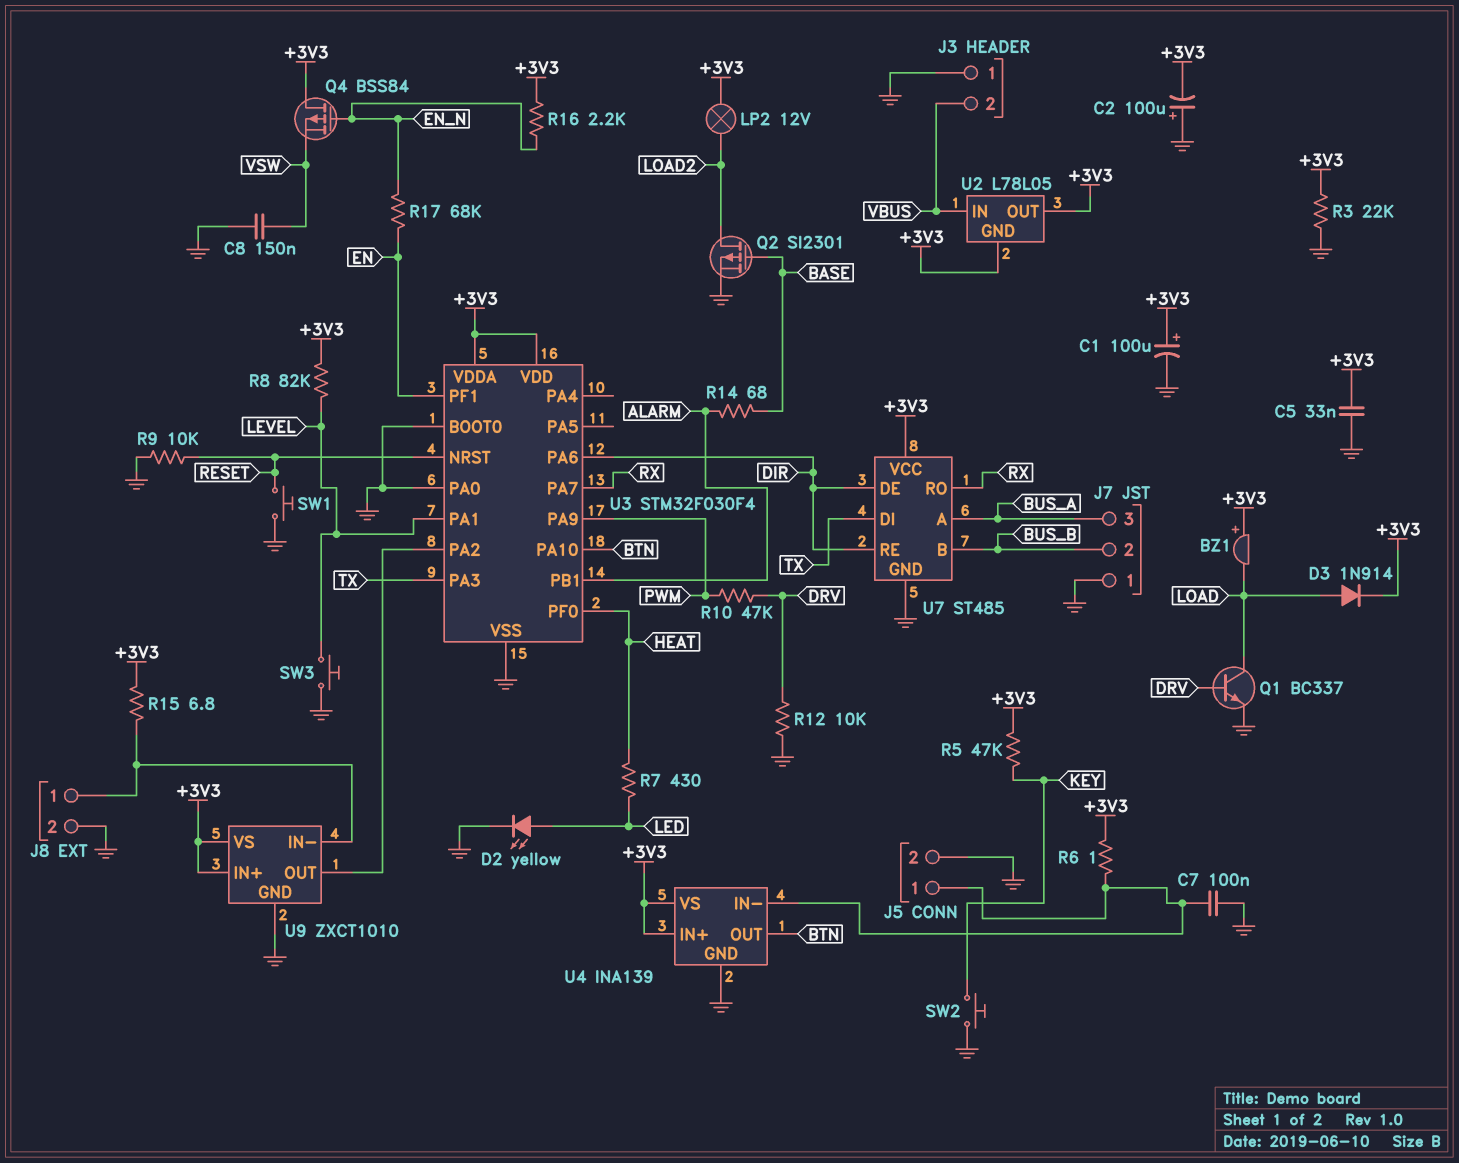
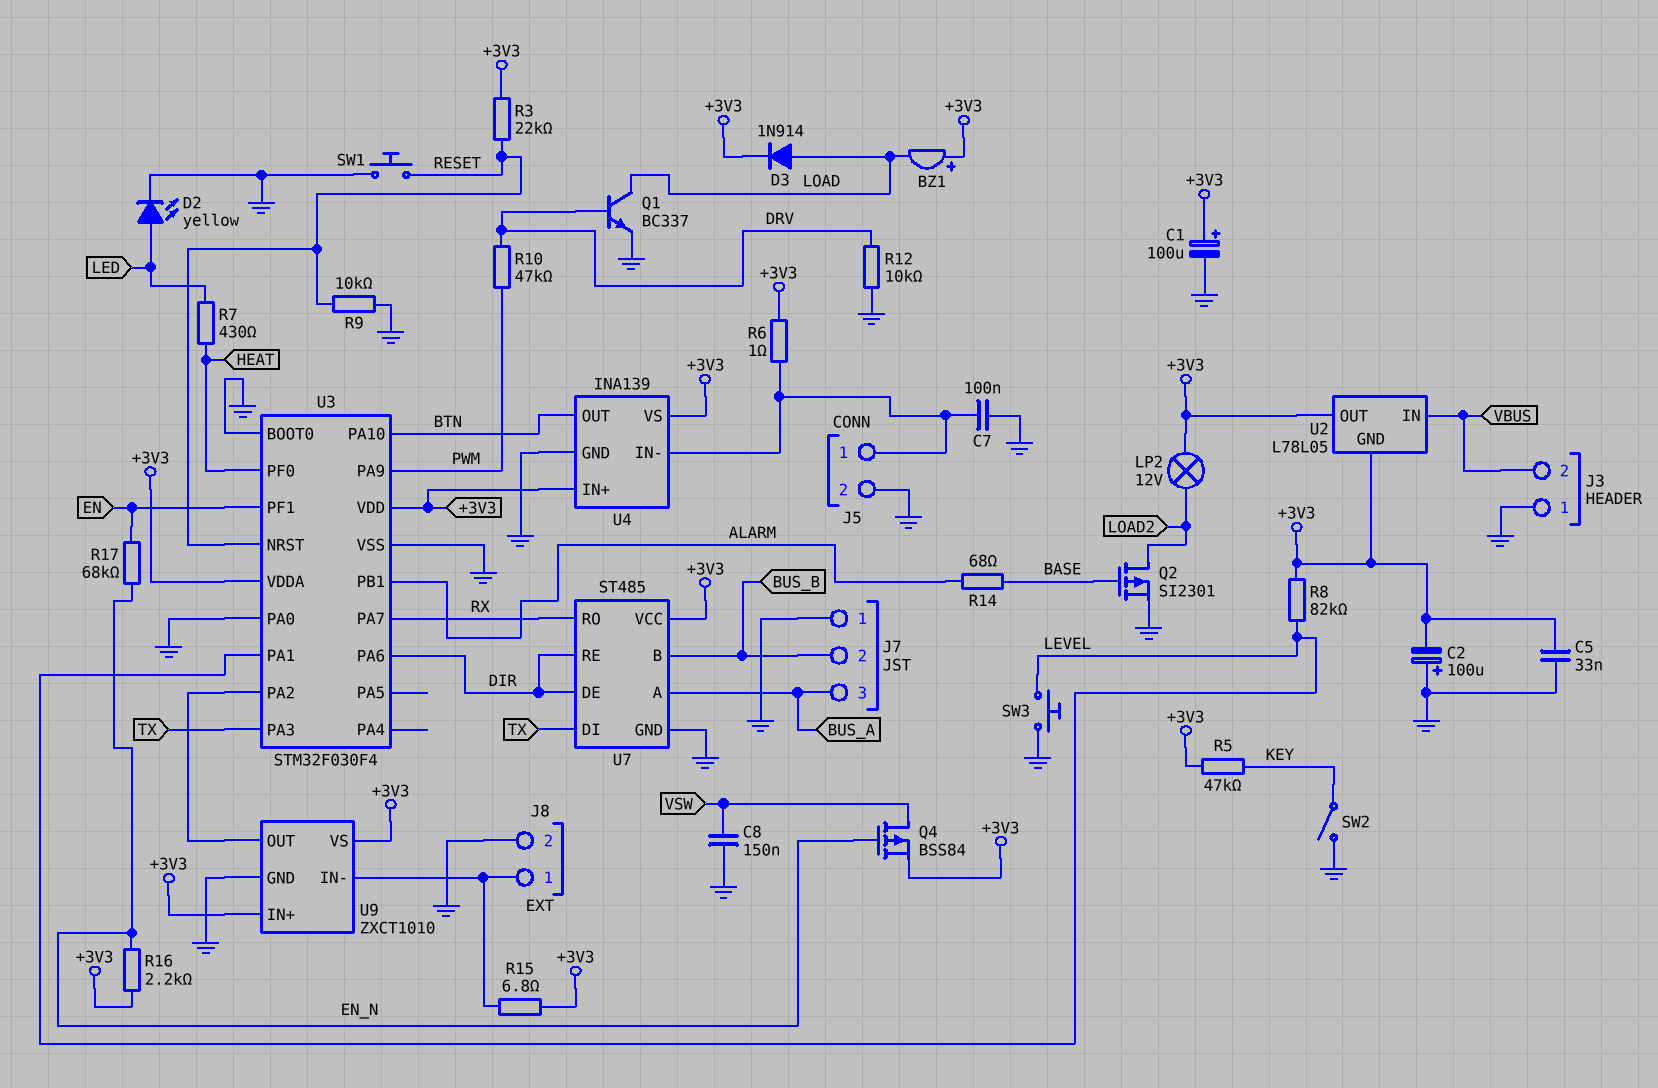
Q4: PMOS BSS84 (G EN_N, D +3V3, S VSW) -> PMOS BSS84 (G EN_N, D VSW, S +3V3)
R3: 22k (+3V3, GND) -> 22k (+3V3, RESET)
SW2: button (GND, KEY) -> switch (GND, KEY)

